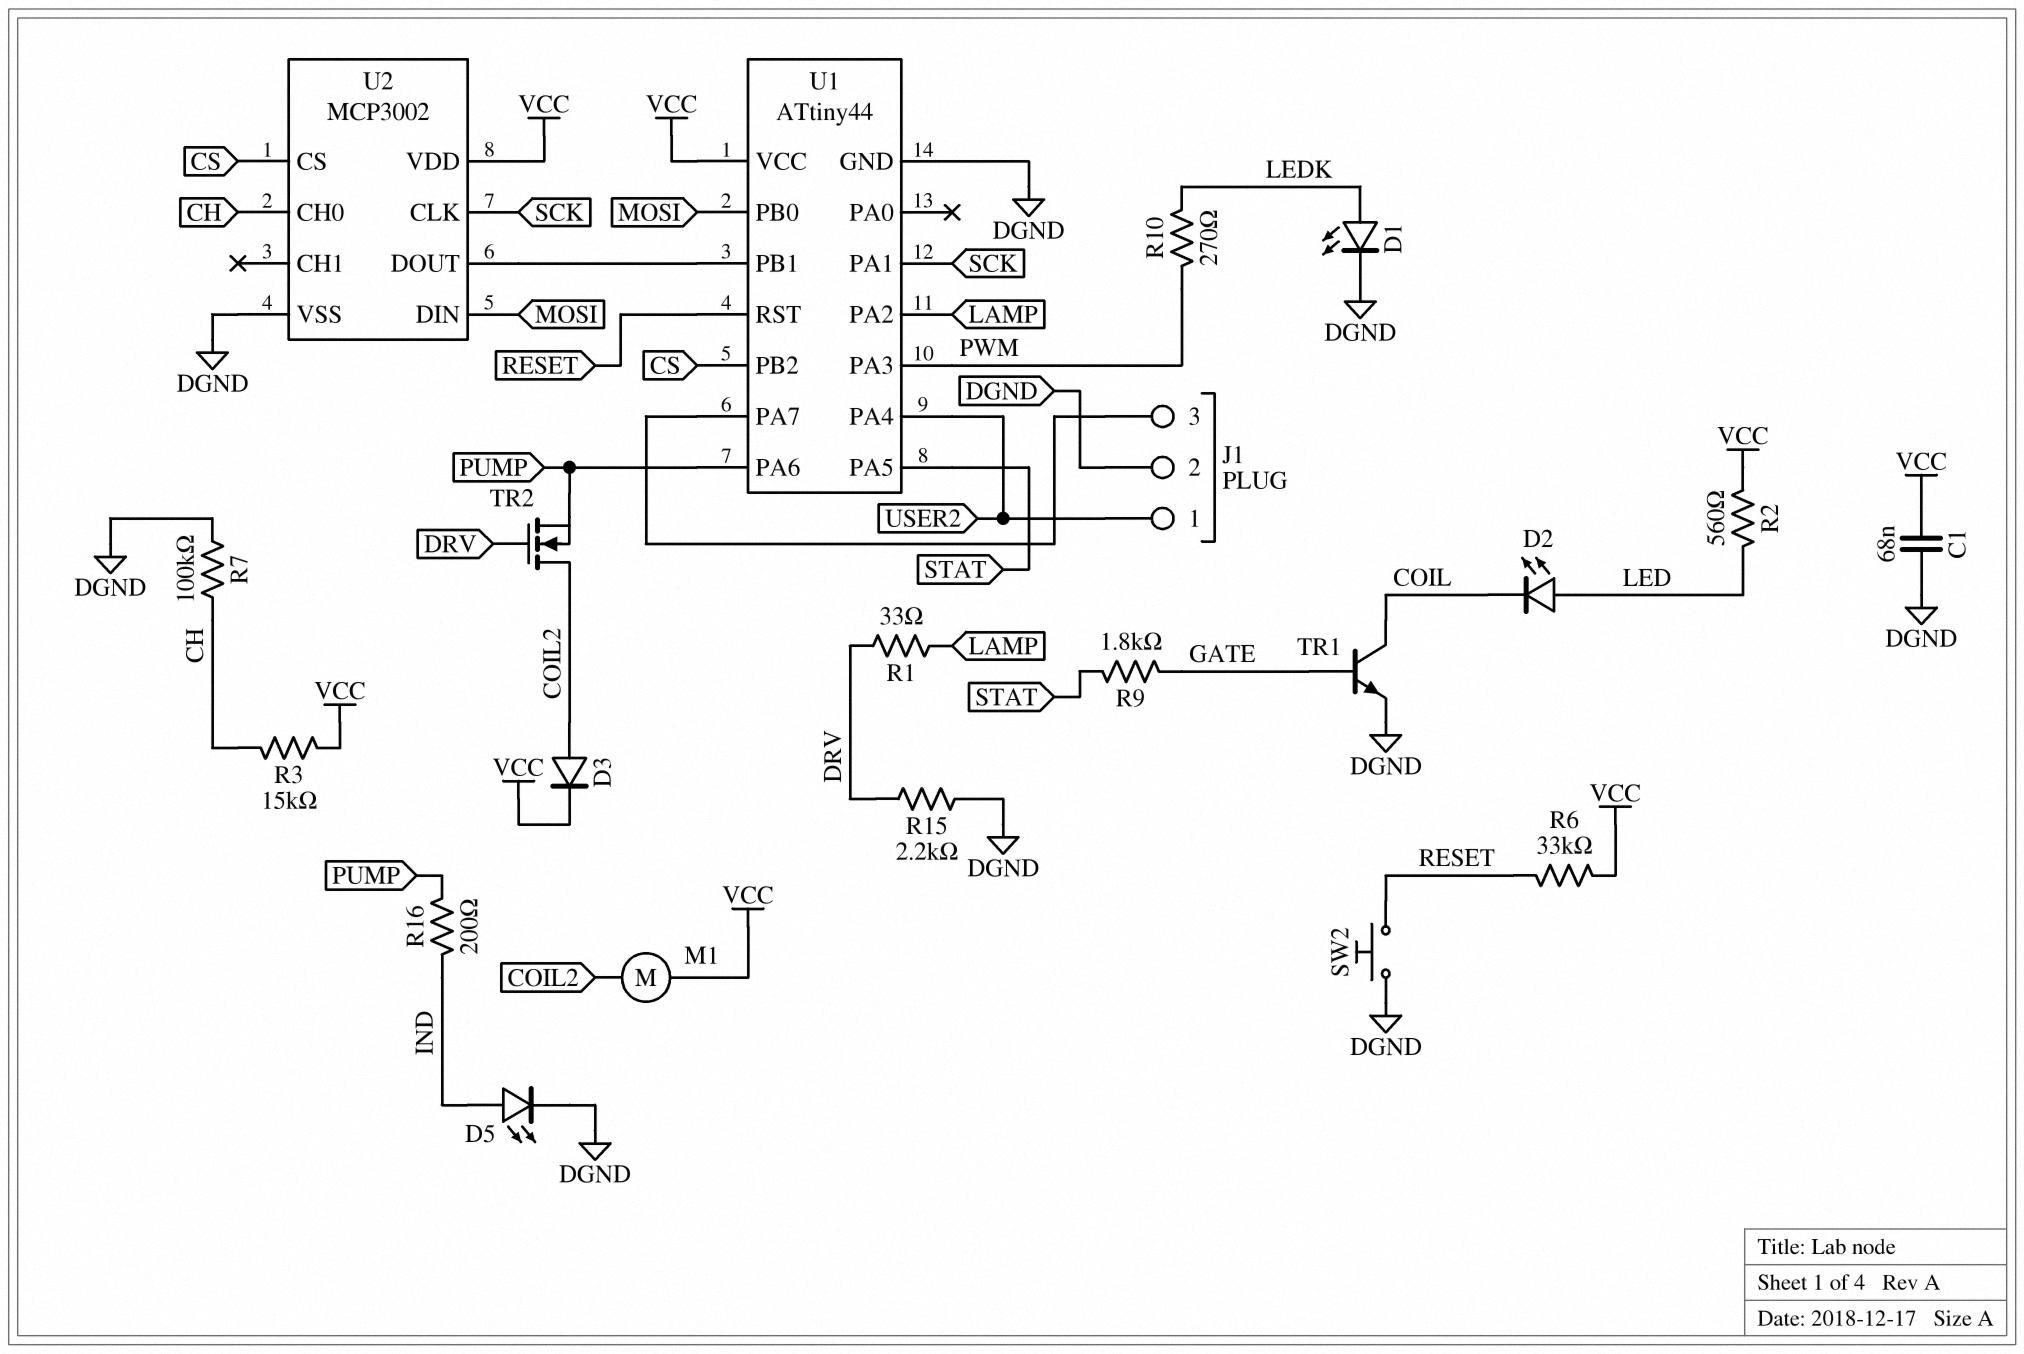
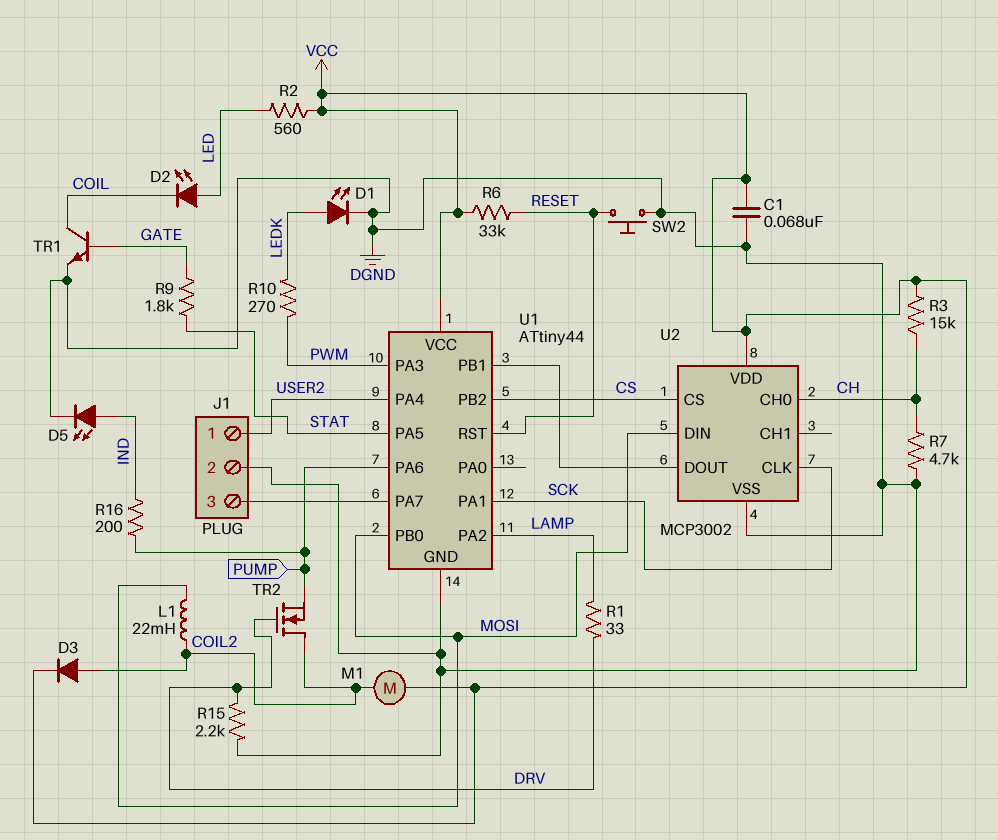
L1: none -> 22mH (COIL2, MOSI)
R7: 100k (CH, DGND) -> 4.7k (CH, DGND)

